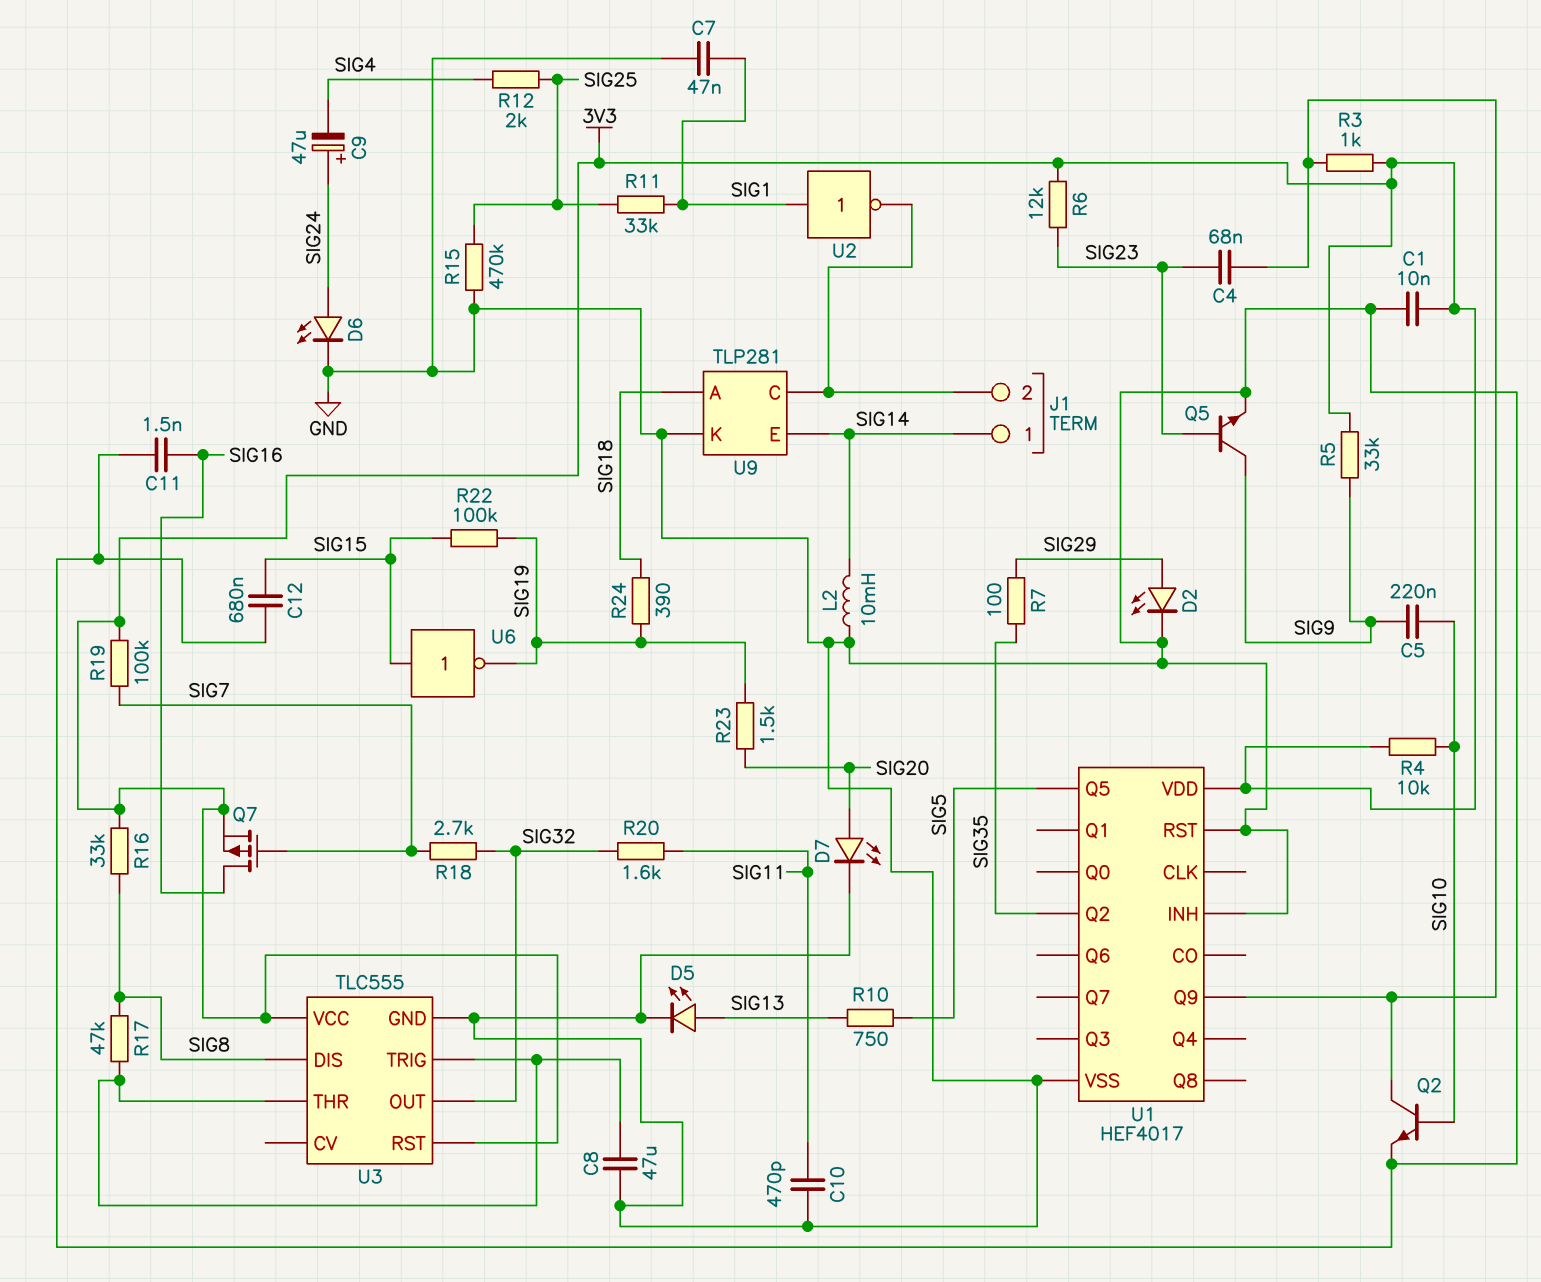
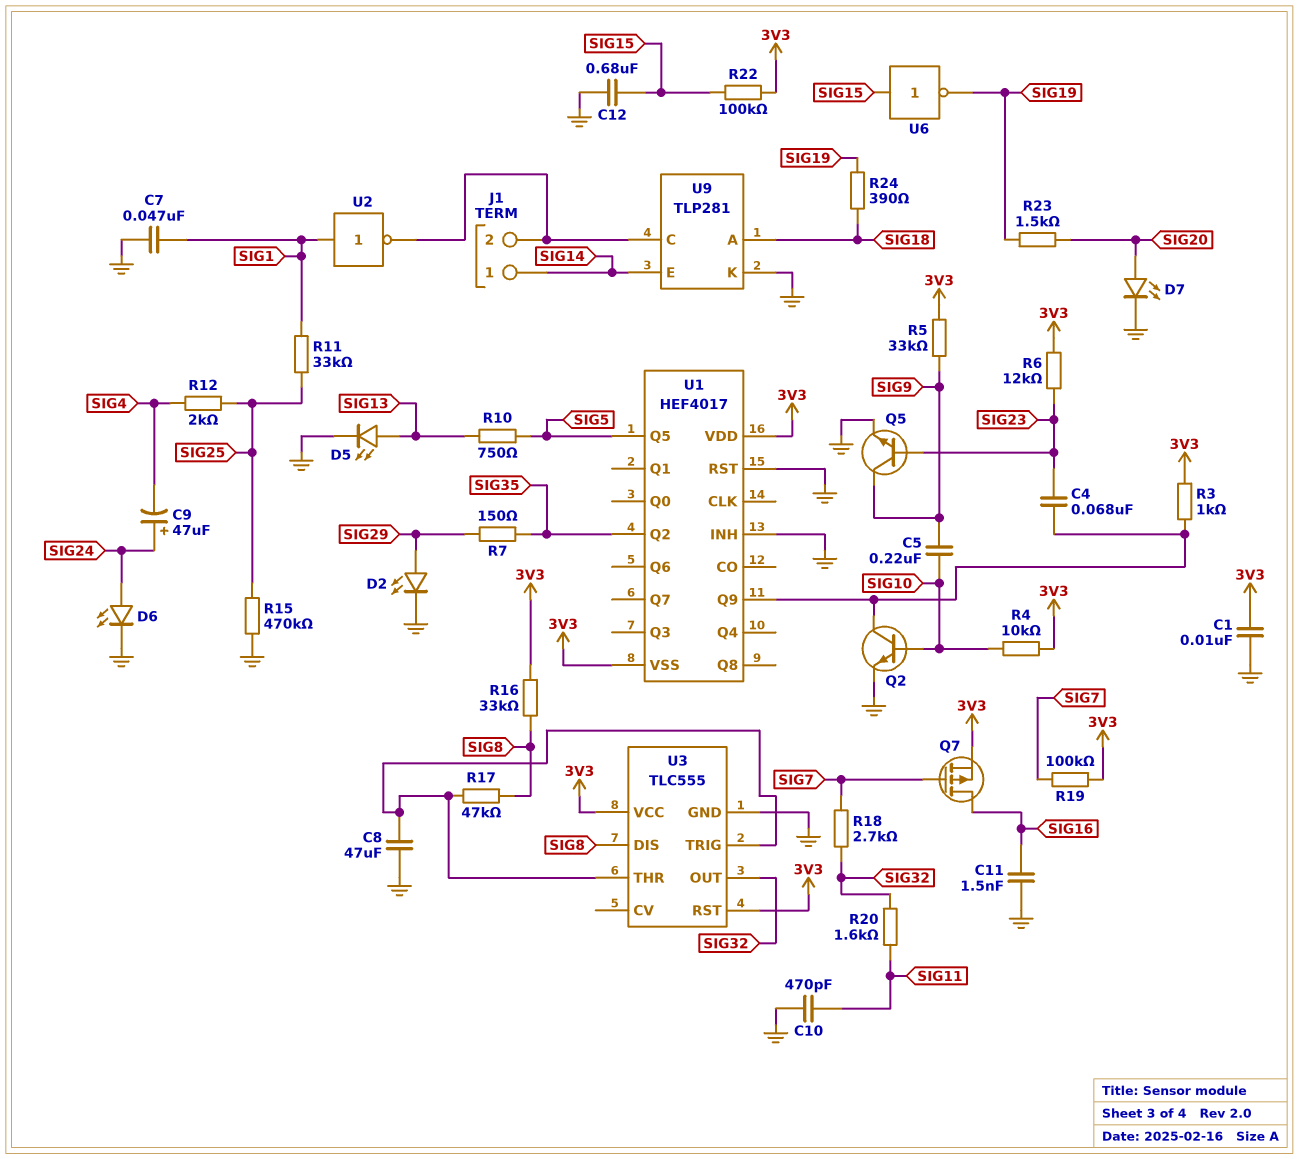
L2: 10mH (GND, SIG14) -> none
R7: 100 (SIG29, SIG35) -> 150 (SIG29, SIG35)
R22: 100k (SIG15, SIG19) -> 100k (3V3, SIG15)
U1 pin VSS: GND -> 3V3

